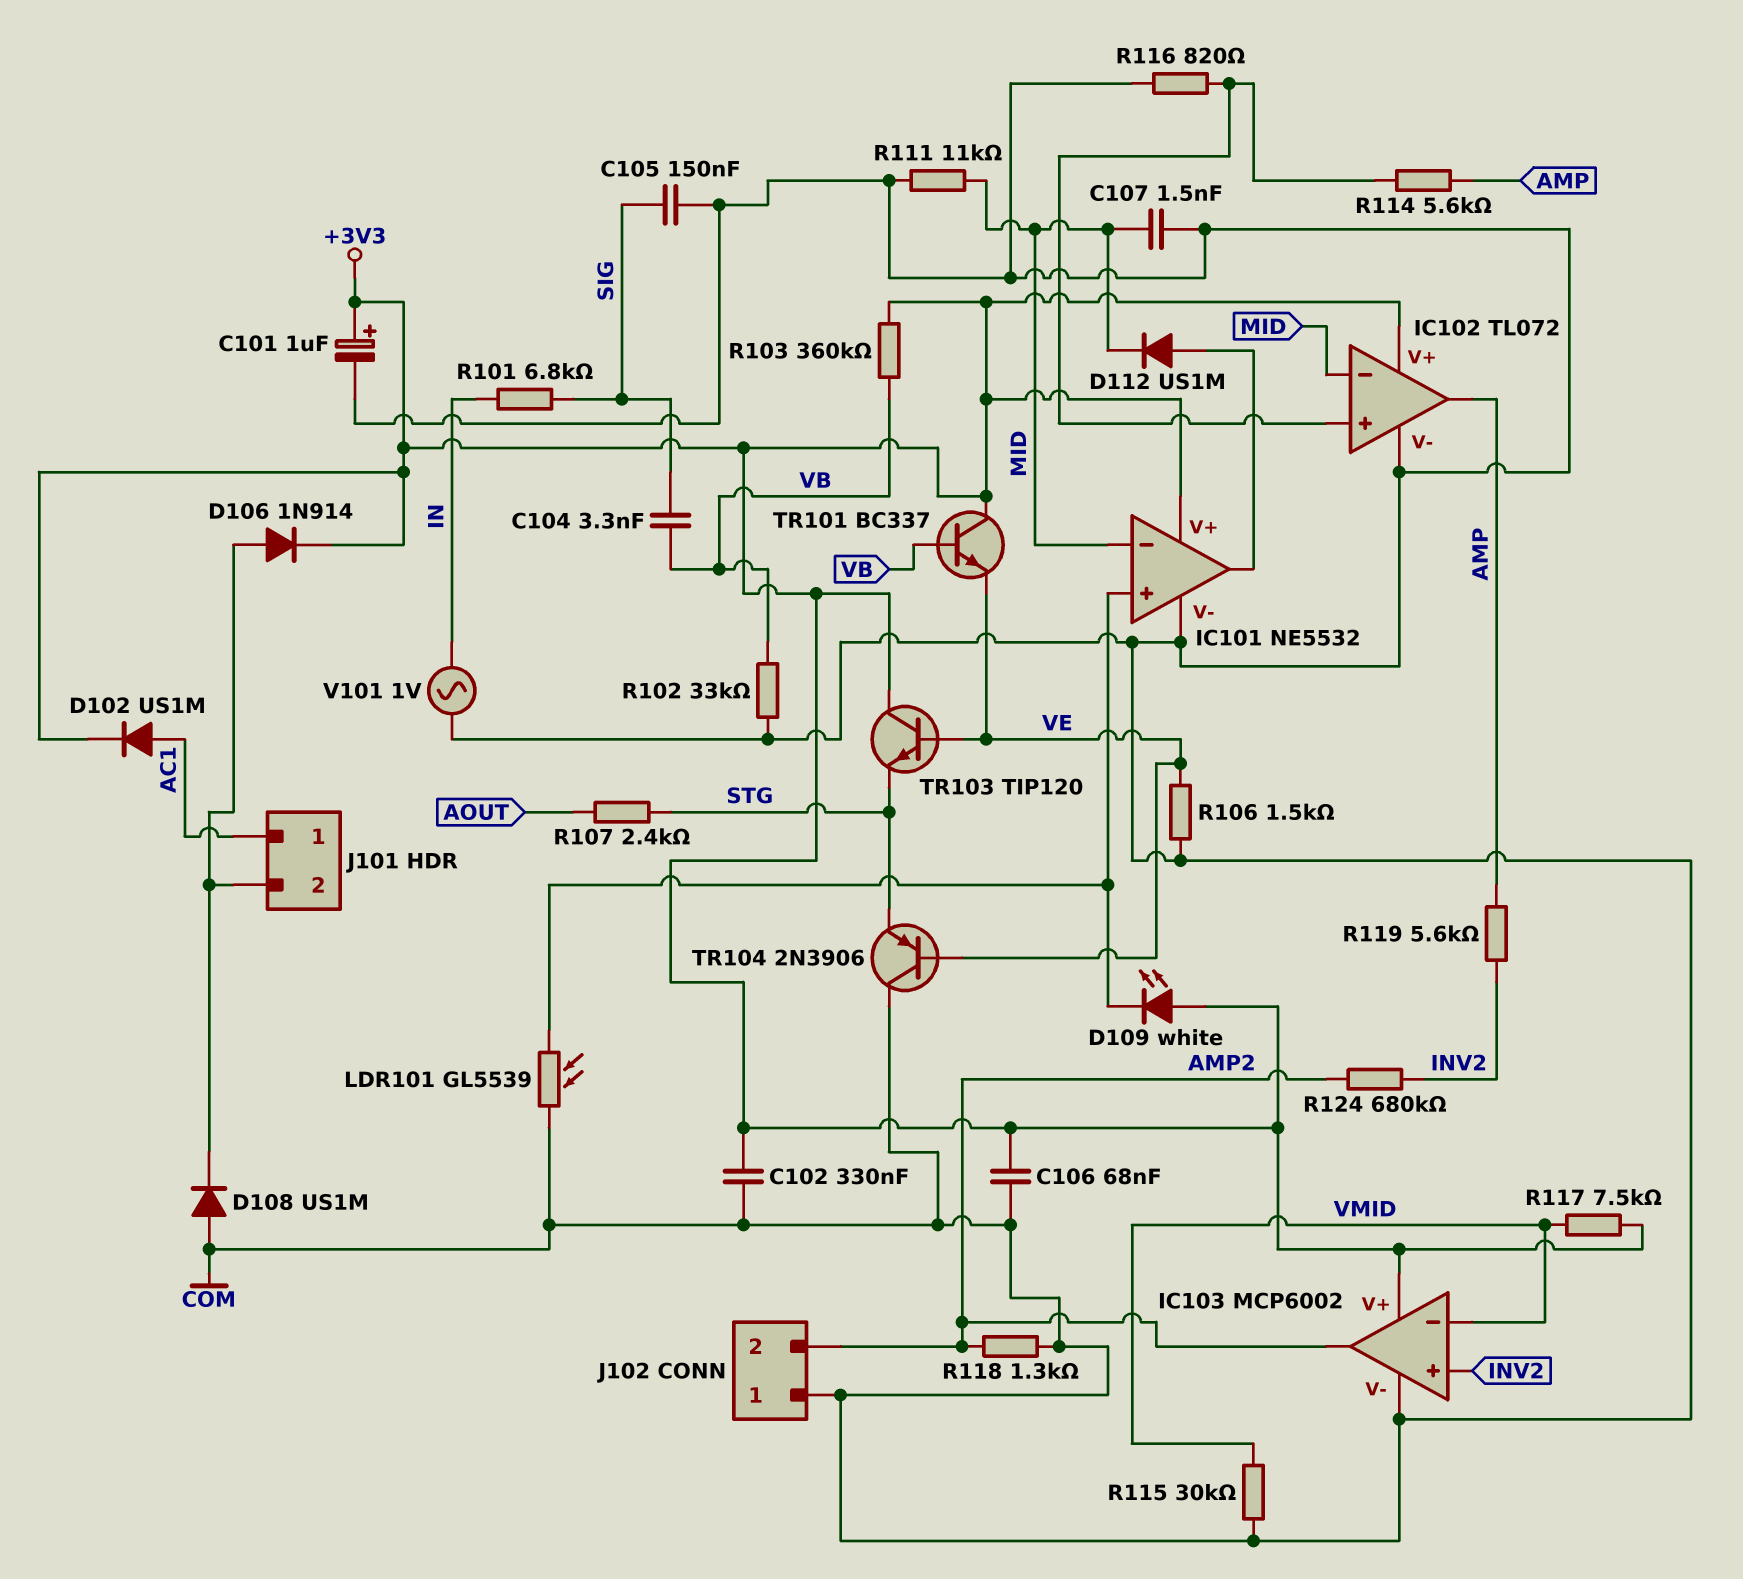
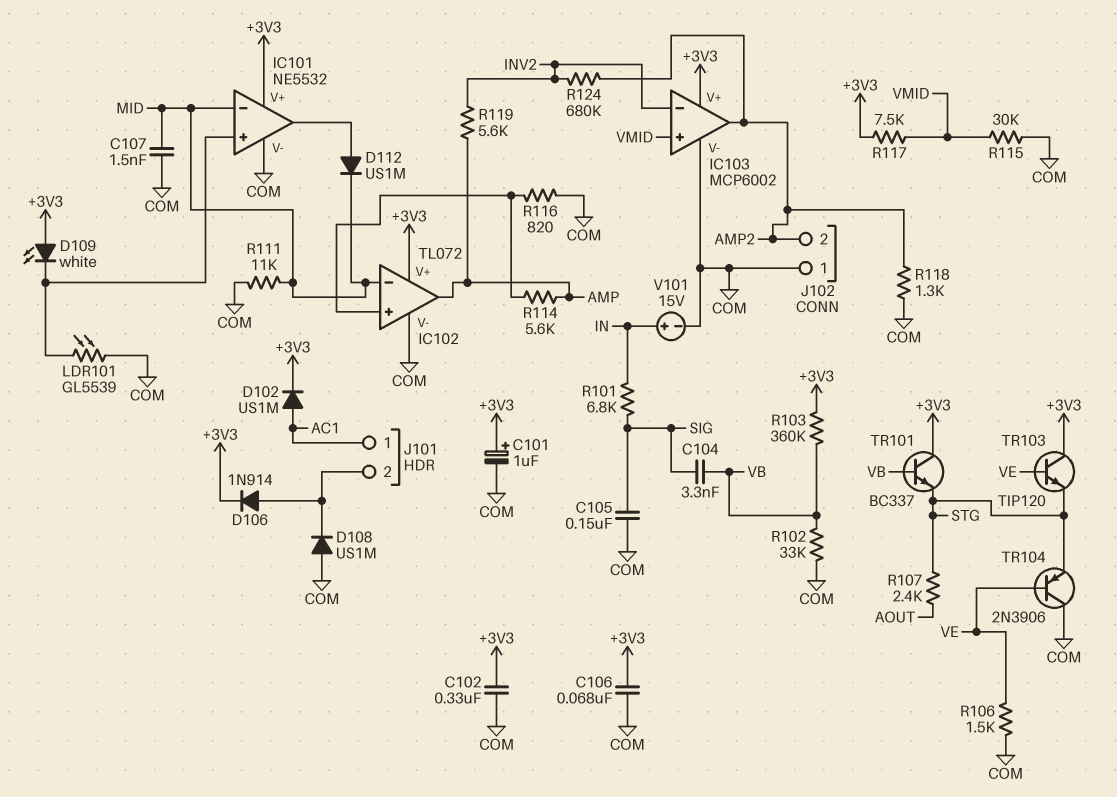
IC103 pin in+: INV2 -> VMID
IC103 pin in-: VMID -> INV2
TR101: NPN BC337 (B VB, C +3V3, E VE) -> NPN BC337 (B VB, C +3V3, E STG)
V101: AC 1V (COM, IN) -> 15V (plus IN, minus COM)

